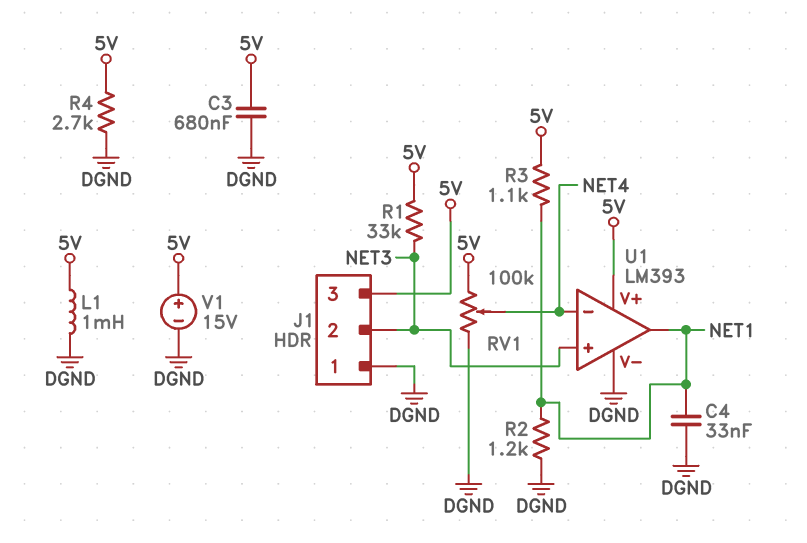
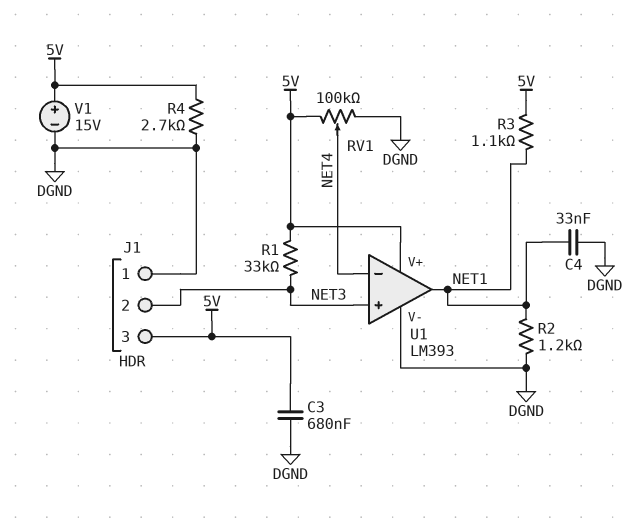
L1: 1mH (5V, DGND) -> none

